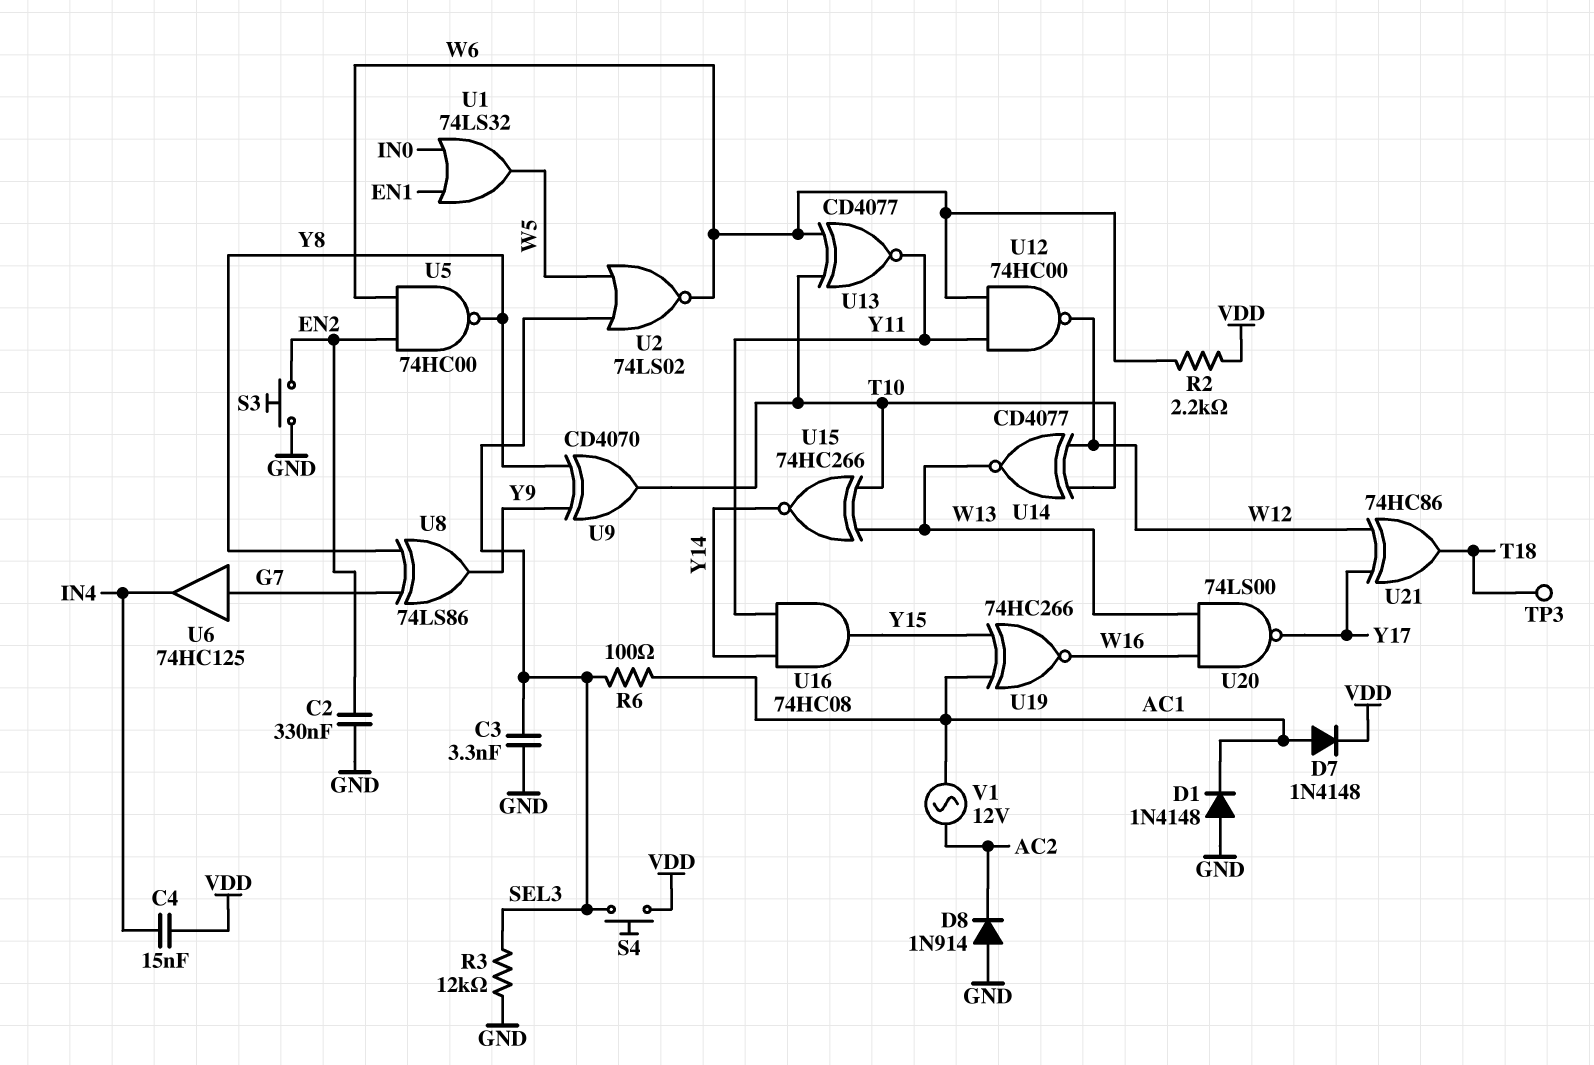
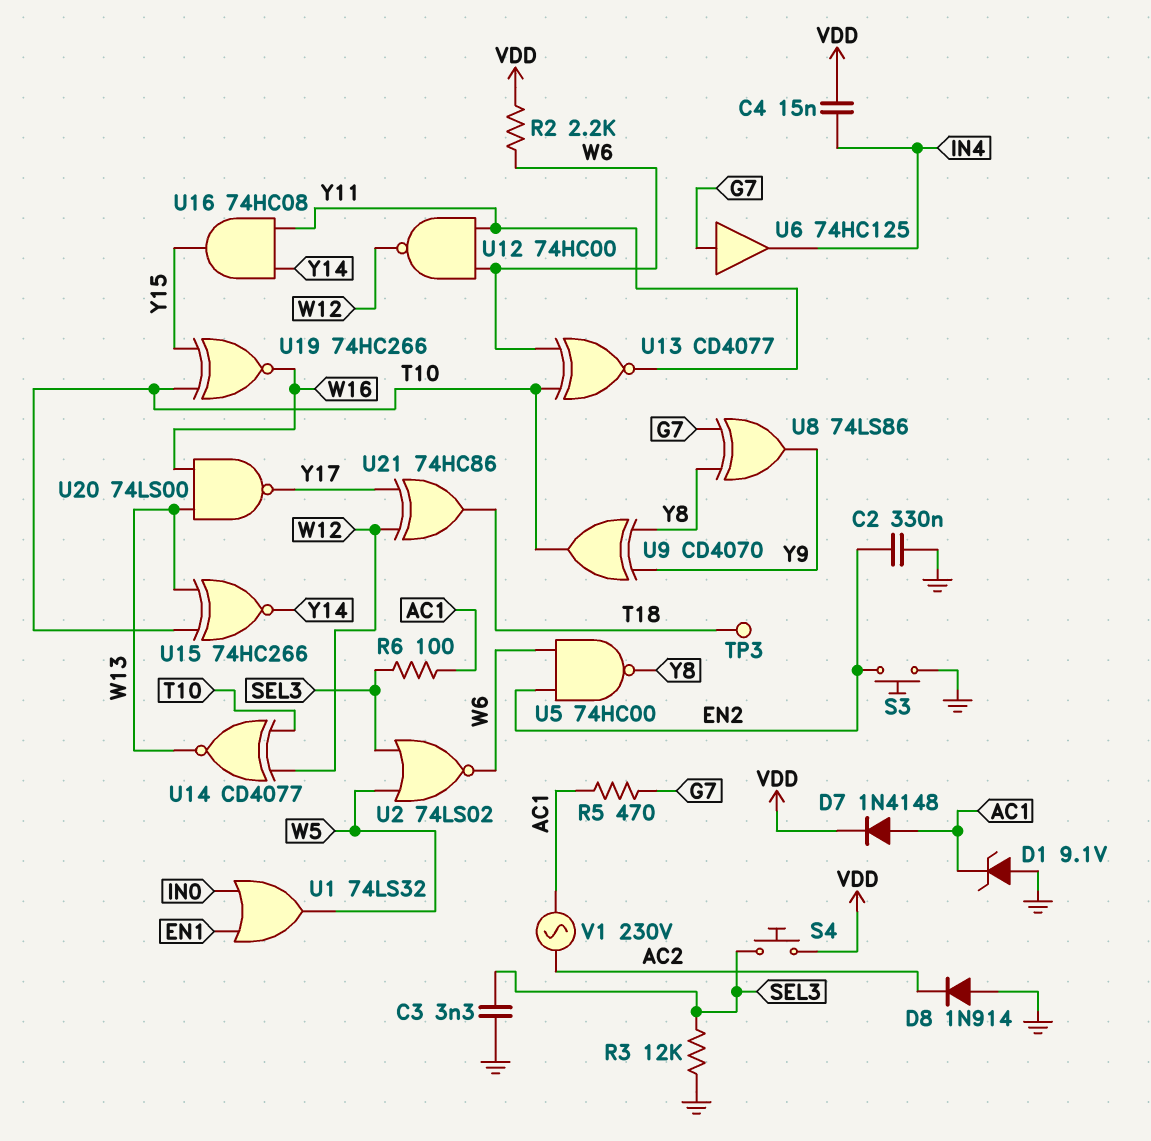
D1: diode 1N4148 (A GND, K AC1) -> zener 9.1V (A GND, K AC1)
R5: none -> 470 (AC1, G7)
U19: XNOR 74HC266 (in AC1, in Y15, out W16) -> XNOR 74HC266 (in T10, in Y15, out W16)
V1: AC 12V (AC1, AC2) -> AC 230V (AC1, AC2)

